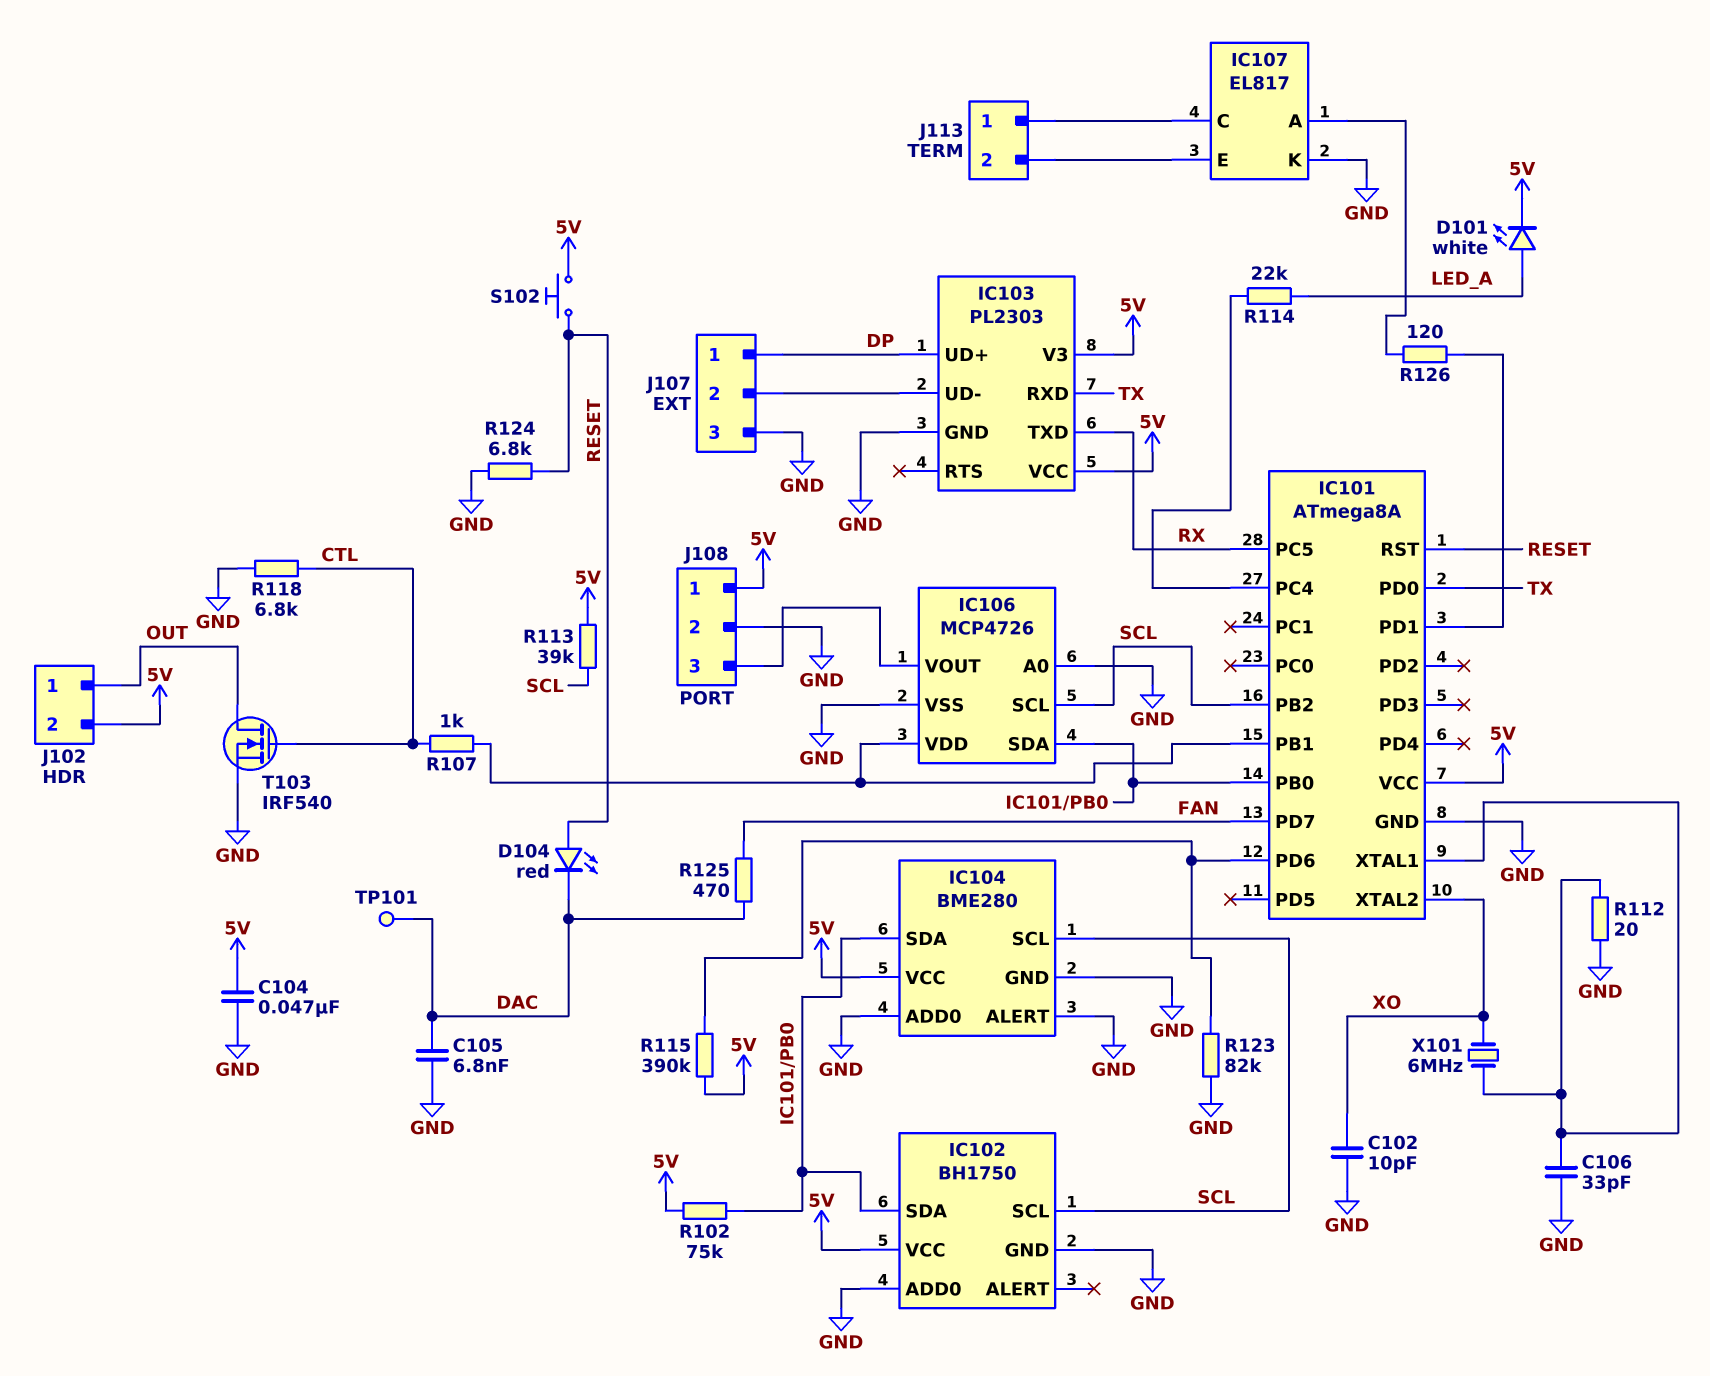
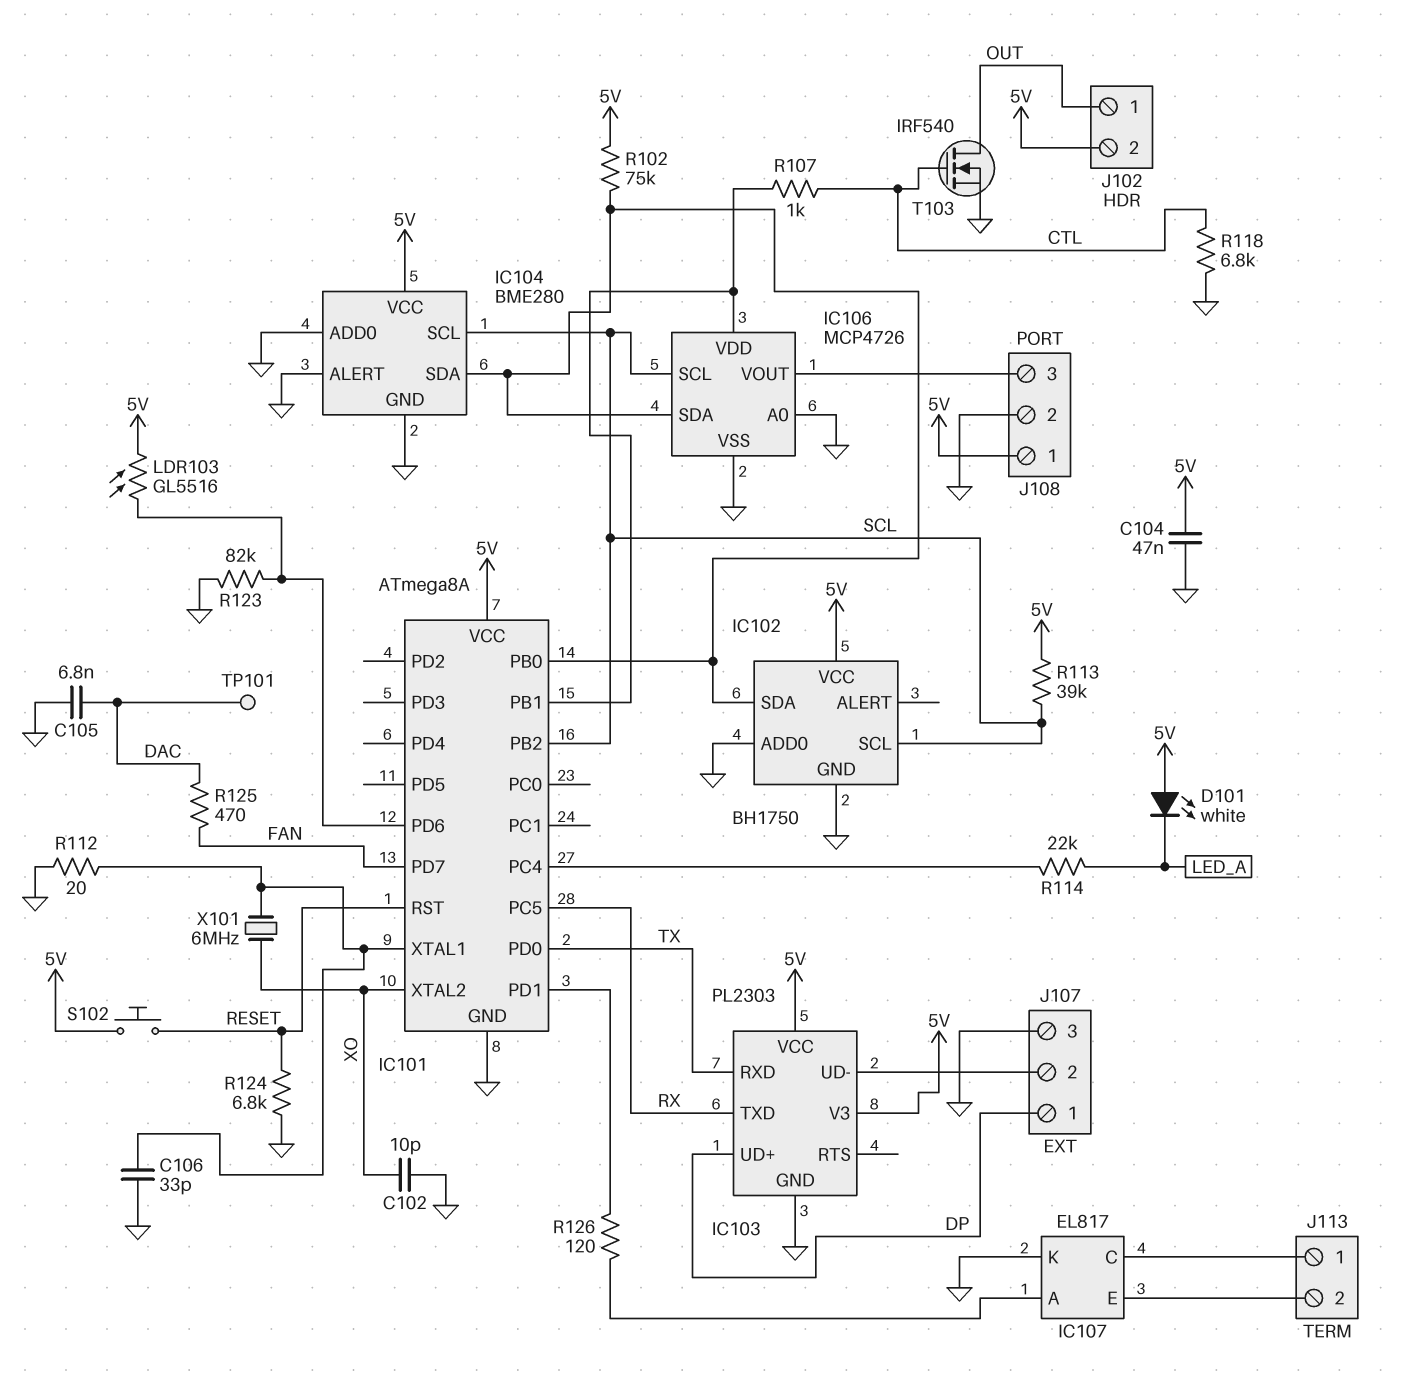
D101: LED white (A LED_A, K 5V) -> LED white (A 5V, K LED_A)
D104: LED red (A RESET, K DAC) -> none
LDR103: none -> GL5516 (5V, IC101/PD6)
R115: 390k (5V, IC101/PD6) -> none

